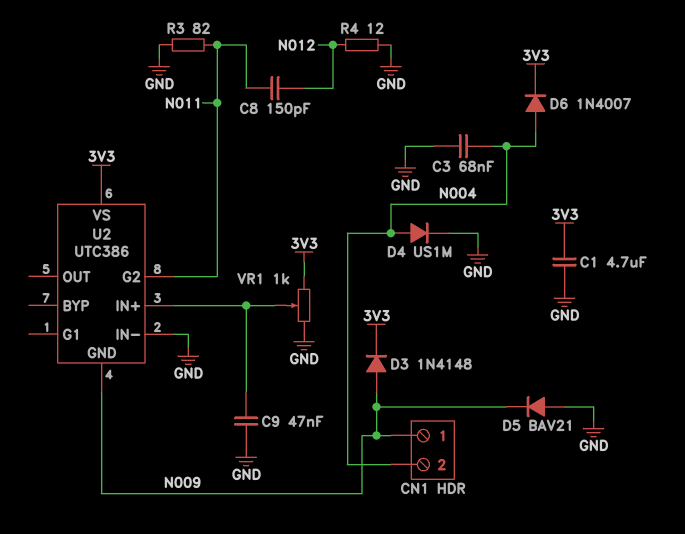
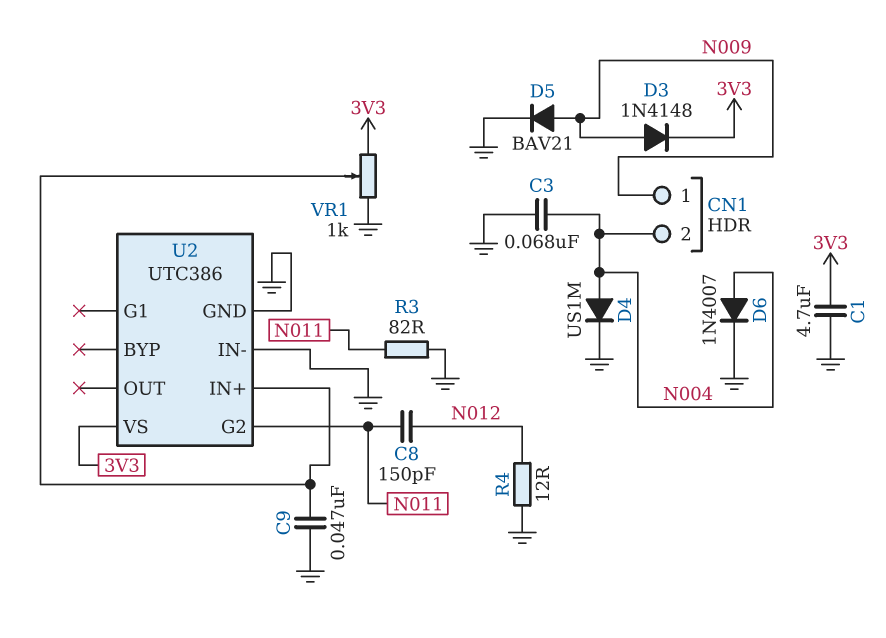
D5: diode BAV21 (A GND, K N009) -> diode BAV21 (A N009, K GND)
D6: diode 1N4007 (A N004, K 3V3) -> diode 1N4007 (A N004, K GND)
U2 pin GND: N009 -> GND

